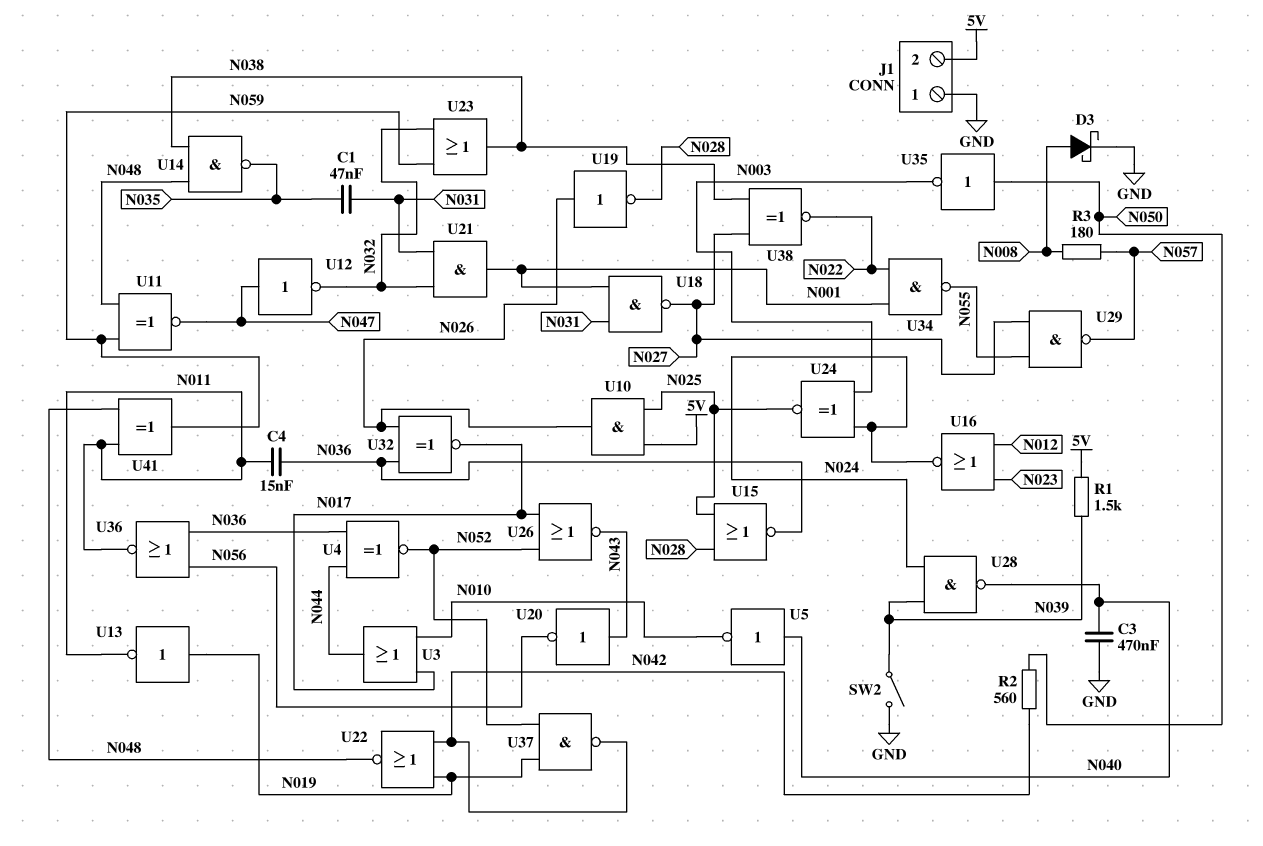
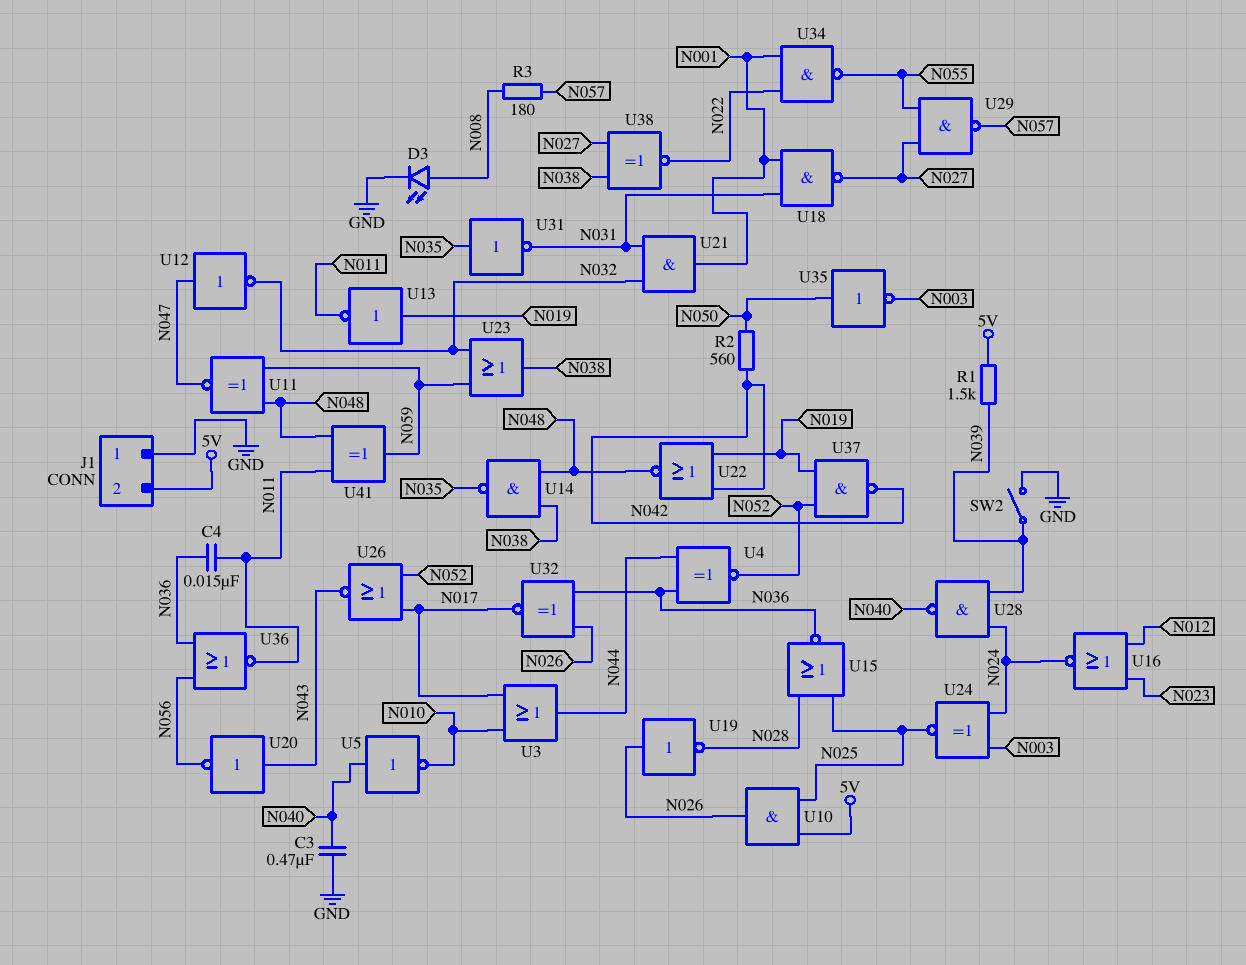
C1: 47nF (N031, N035) -> none
D3: schottky (A N008, K GND) -> LED (A N008, K GND)
U31: none -> NOT (in N035, out N031)

